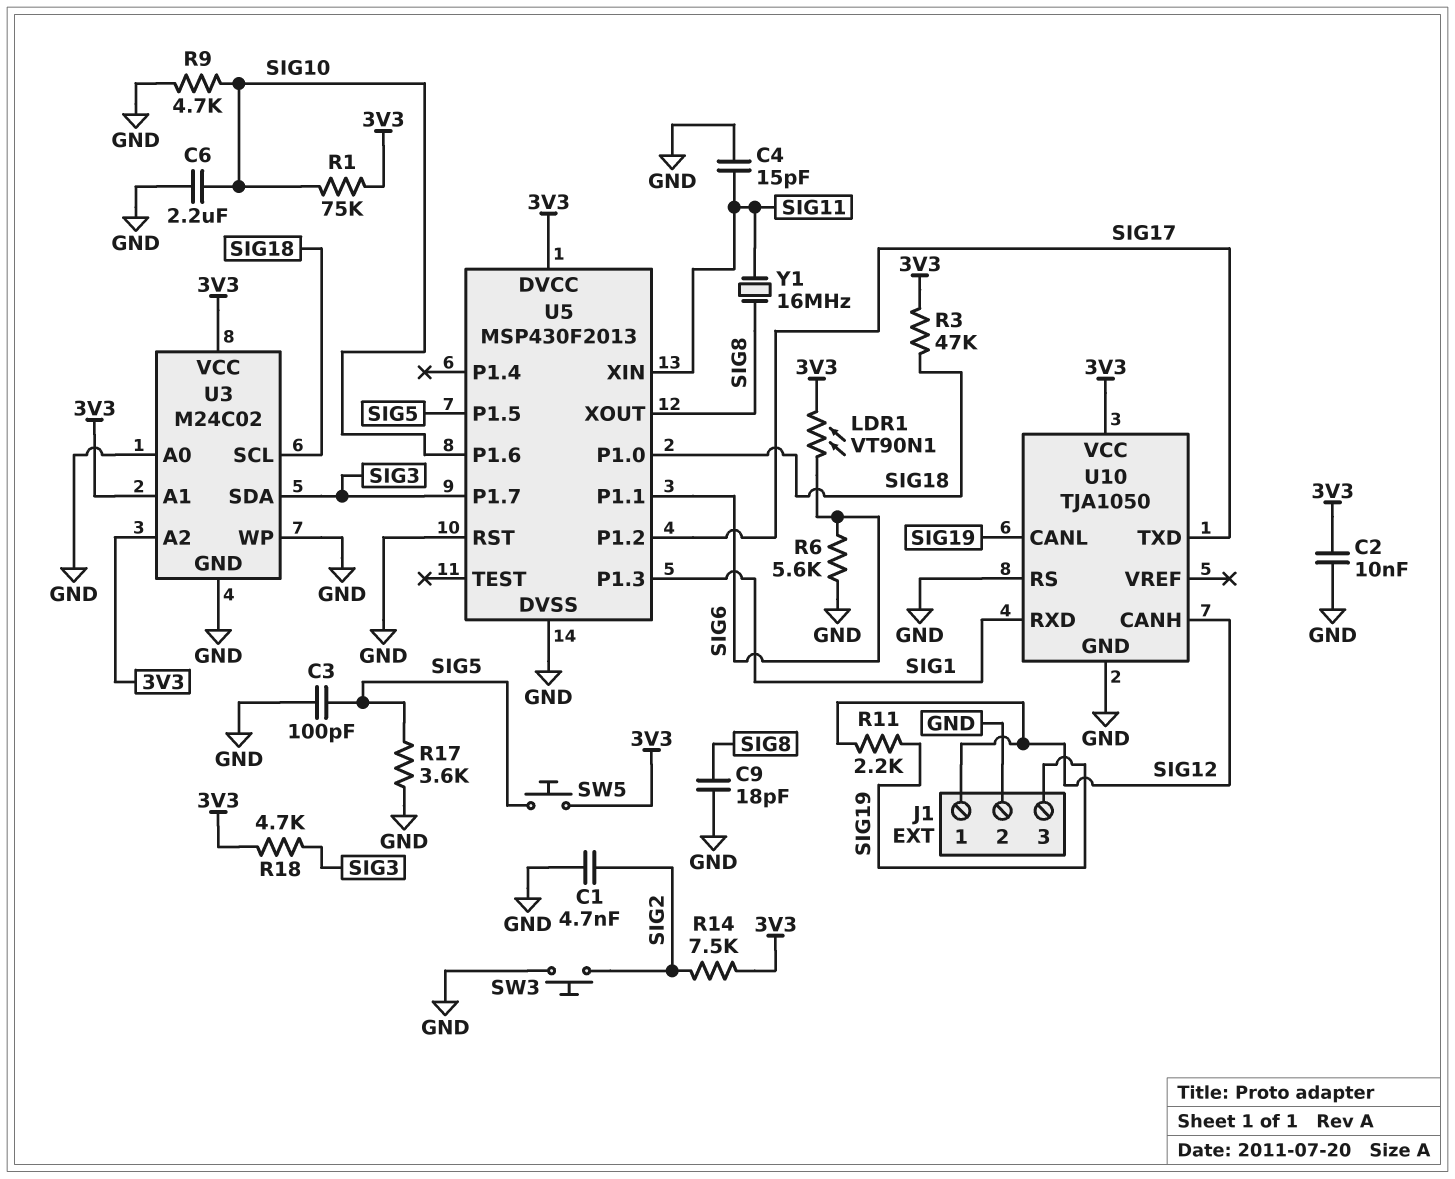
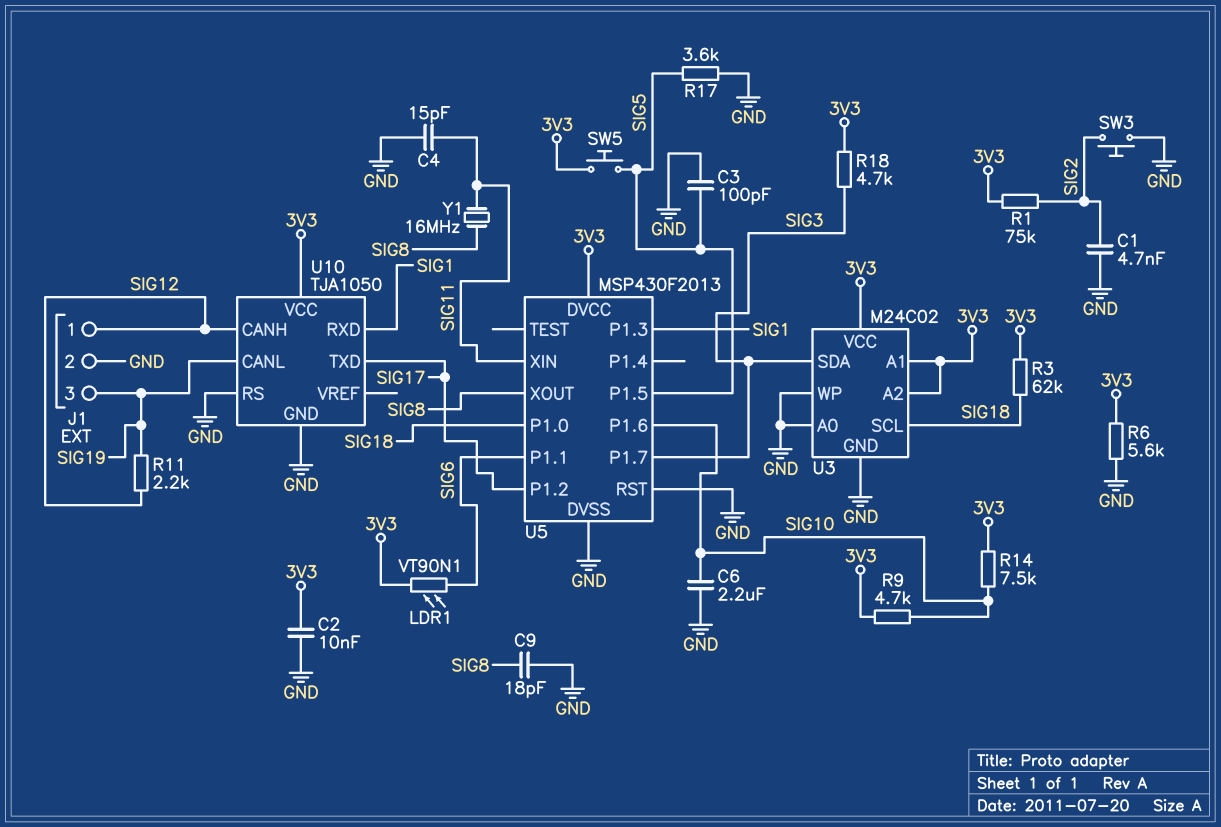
R1: 75k (3V3, SIG10) -> 75k (3V3, SIG2)
R3: 47k (3V3, SIG18) -> 62k (3V3, SIG18)
R6: 5.6k (GND, SIG6) -> 5.6k (3V3, GND)
R9: 4.7k (GND, SIG10) -> 4.7k (3V3, SIG10)
R14: 7.5k (3V3, SIG2) -> 7.5k (3V3, SIG10)

